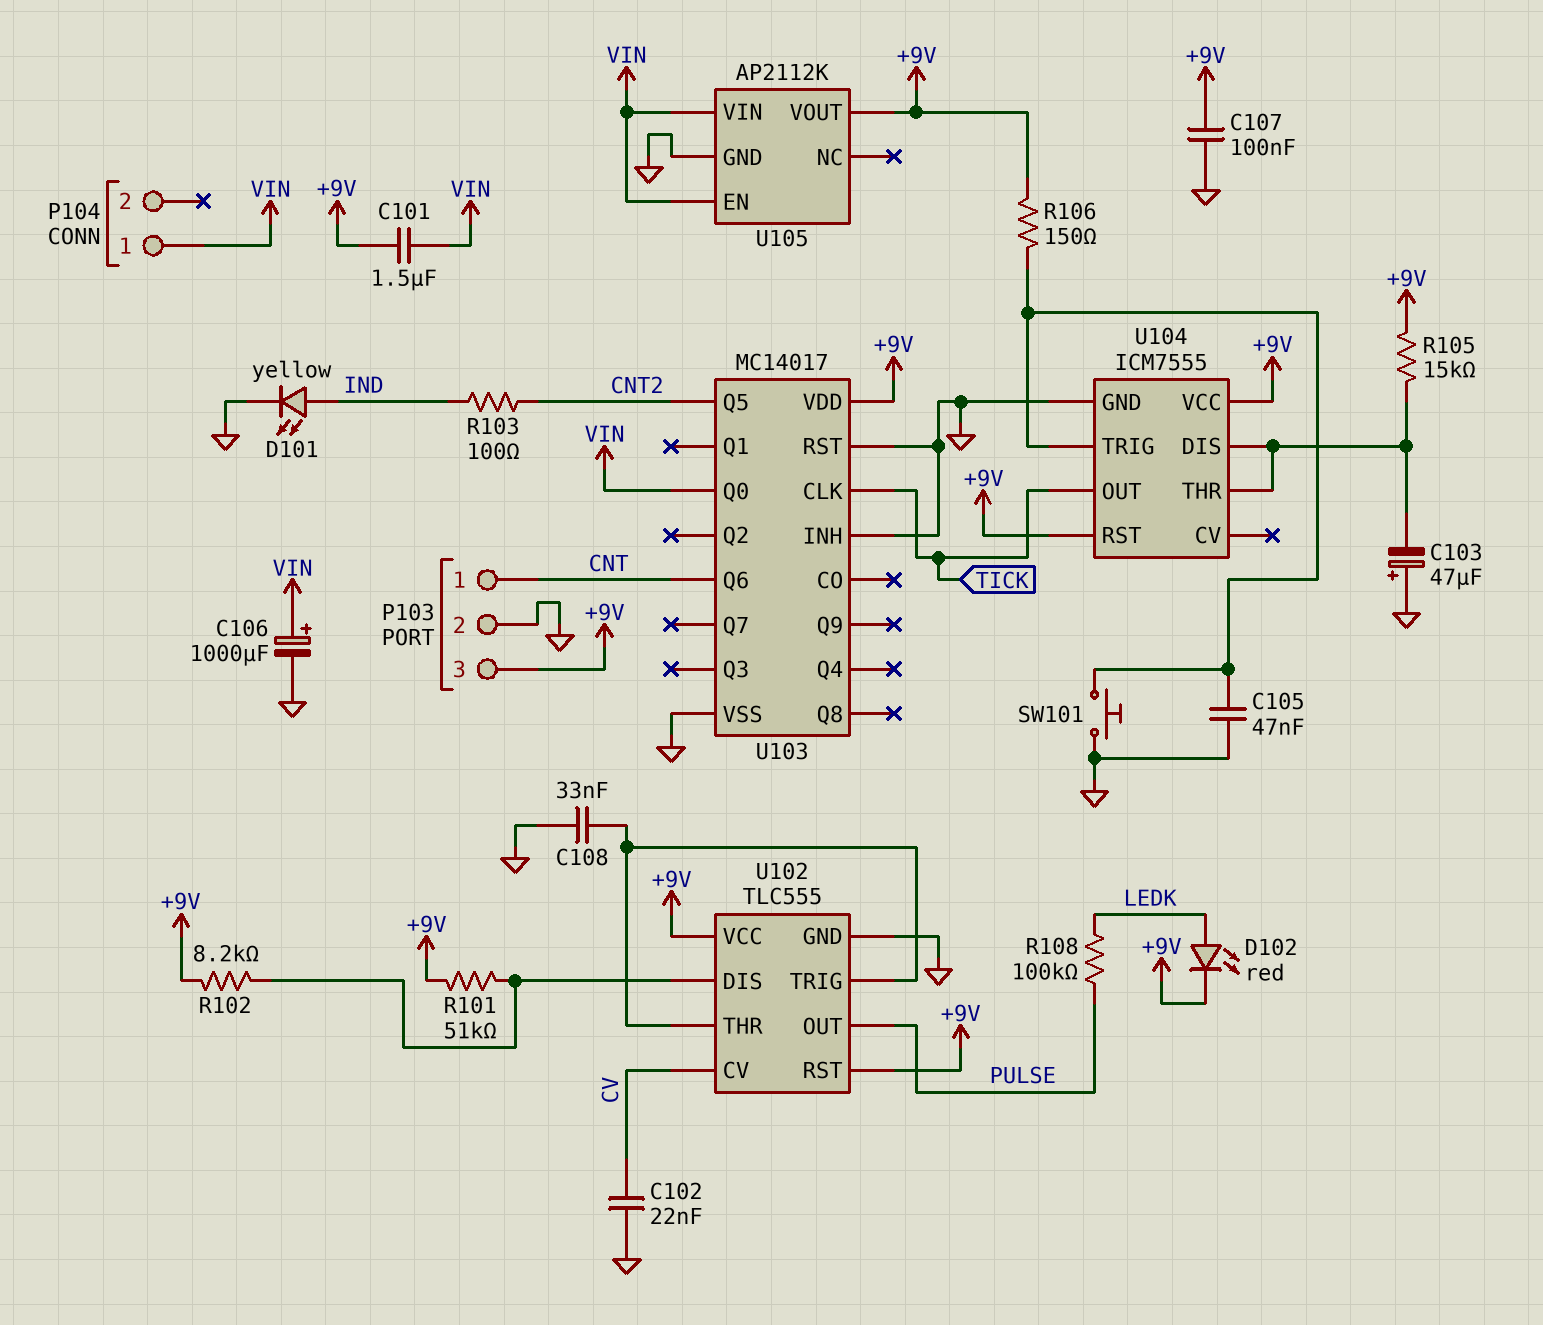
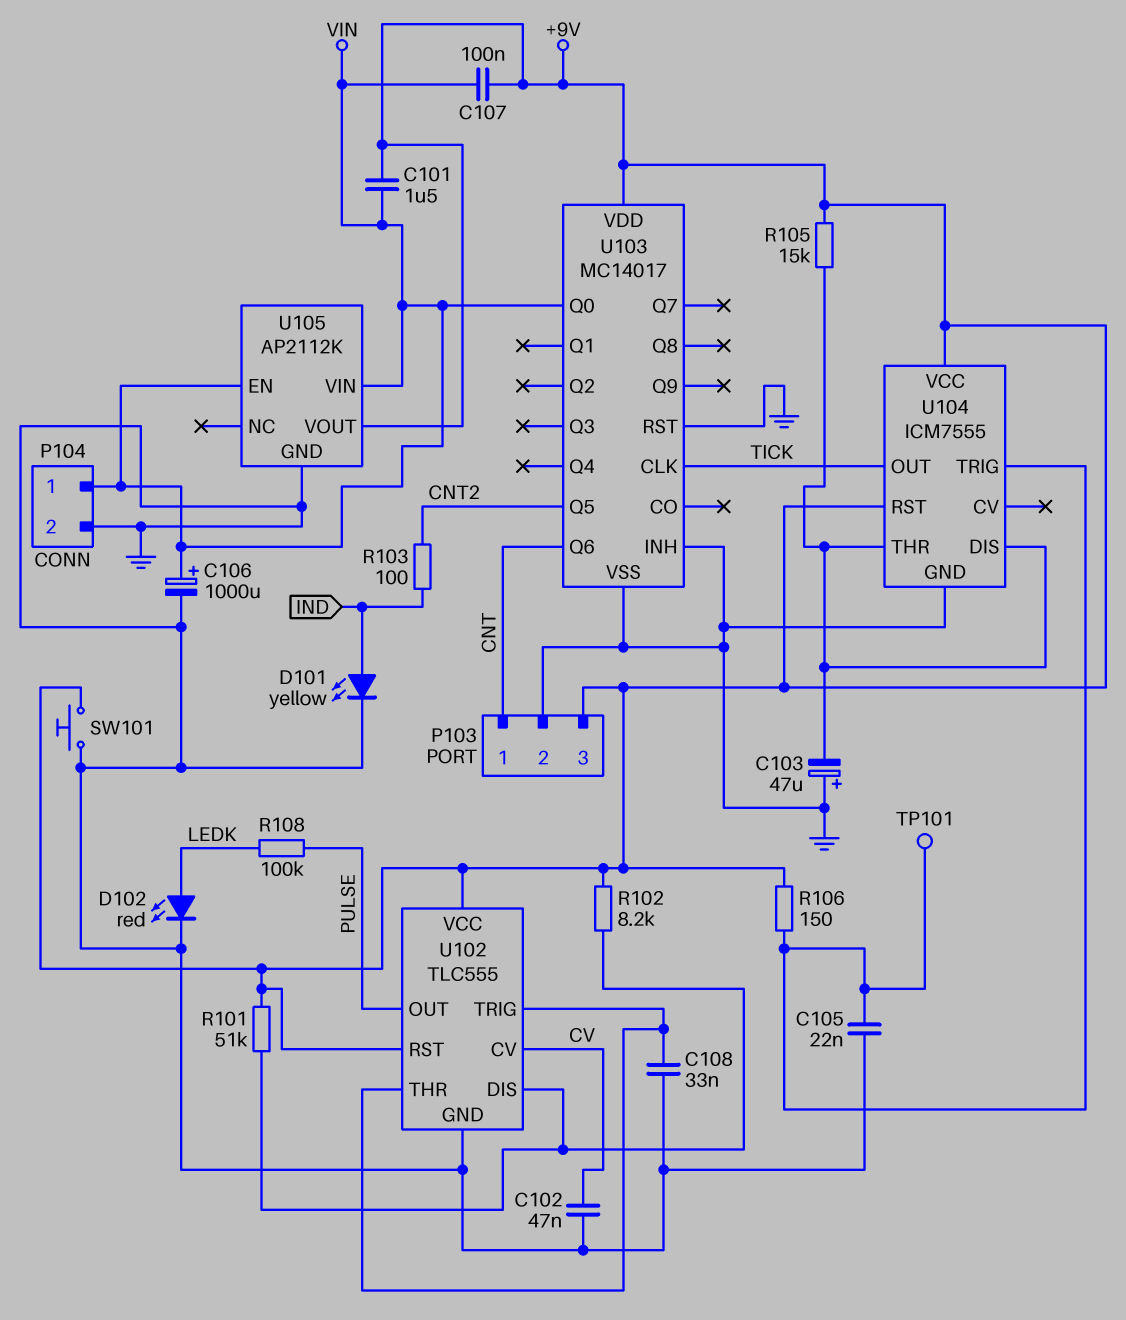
C102: 22nF (CV, GND) -> 47nF (CV, GND)
C105: 47nF (GND, U104/TRIG) -> 22nF (GND, U104/TRIG)
C107: 100nF (+9V, GND) -> 100nF (+9V, VIN)
D102: LED red (A LEDK, K +9V) -> LED red (A LEDK, K GND)
P104 pin 2: none -> GND
SW101: button (GND, U104/TRIG) -> button (+9V, GND)
TP101: none -> test point (U104/TRIG)

